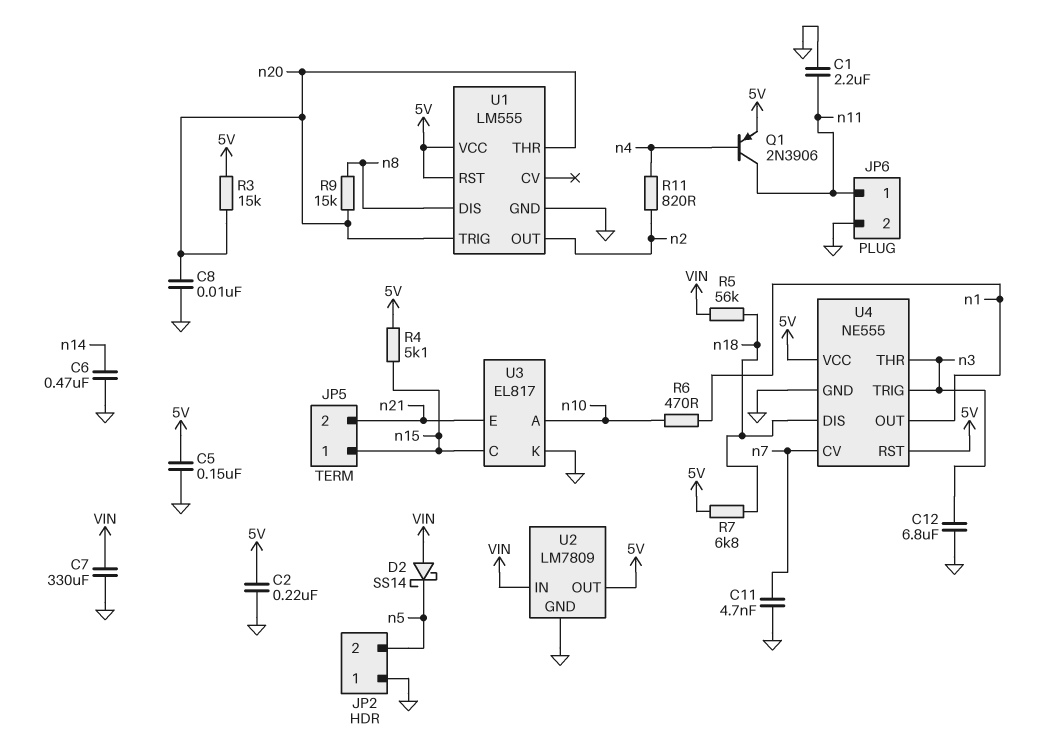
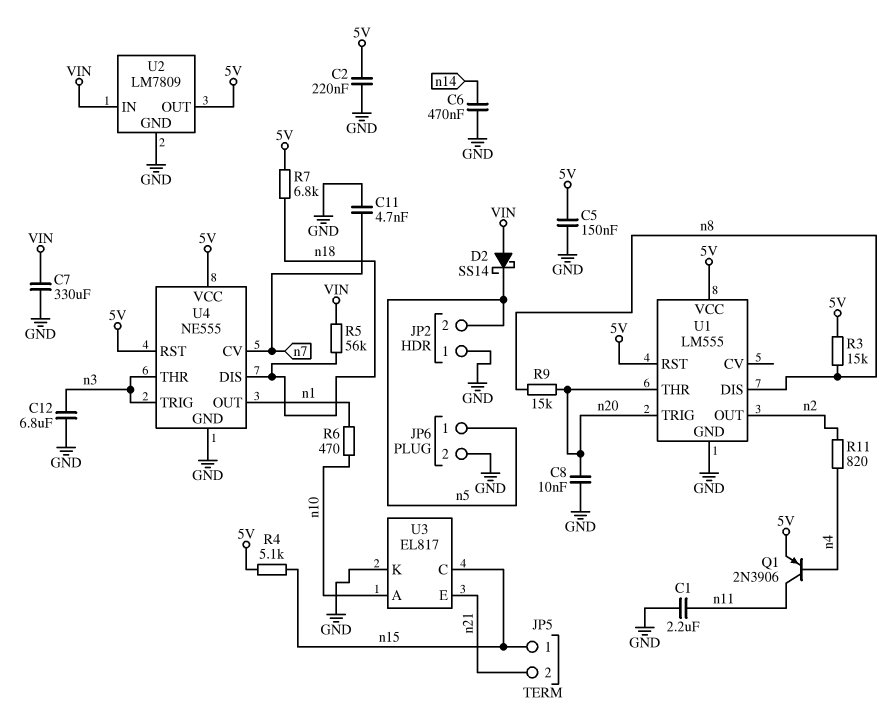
JP6 pin 1: n11 -> n5
R3: 15k (5V, n20) -> 15k (5V, n8)

